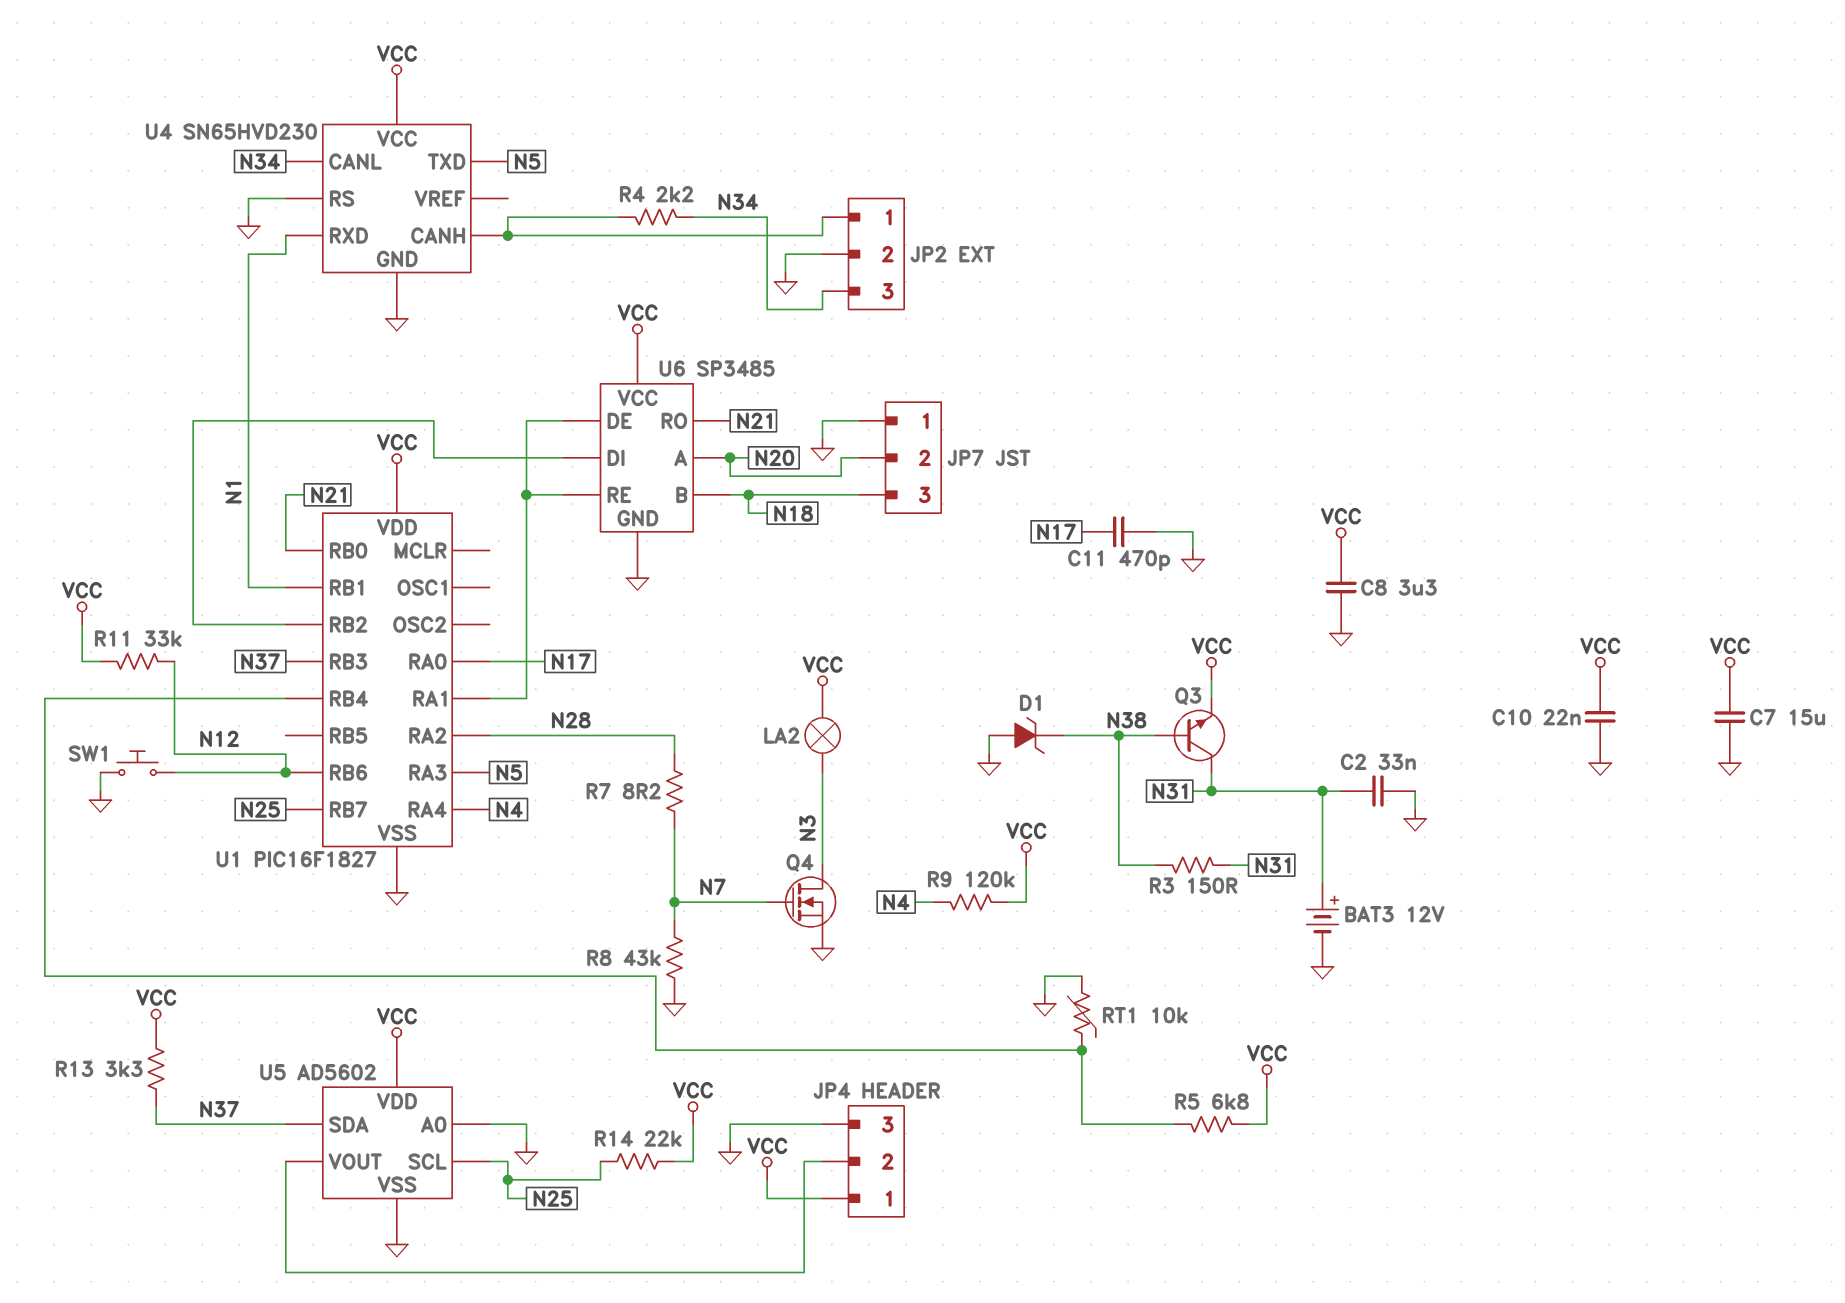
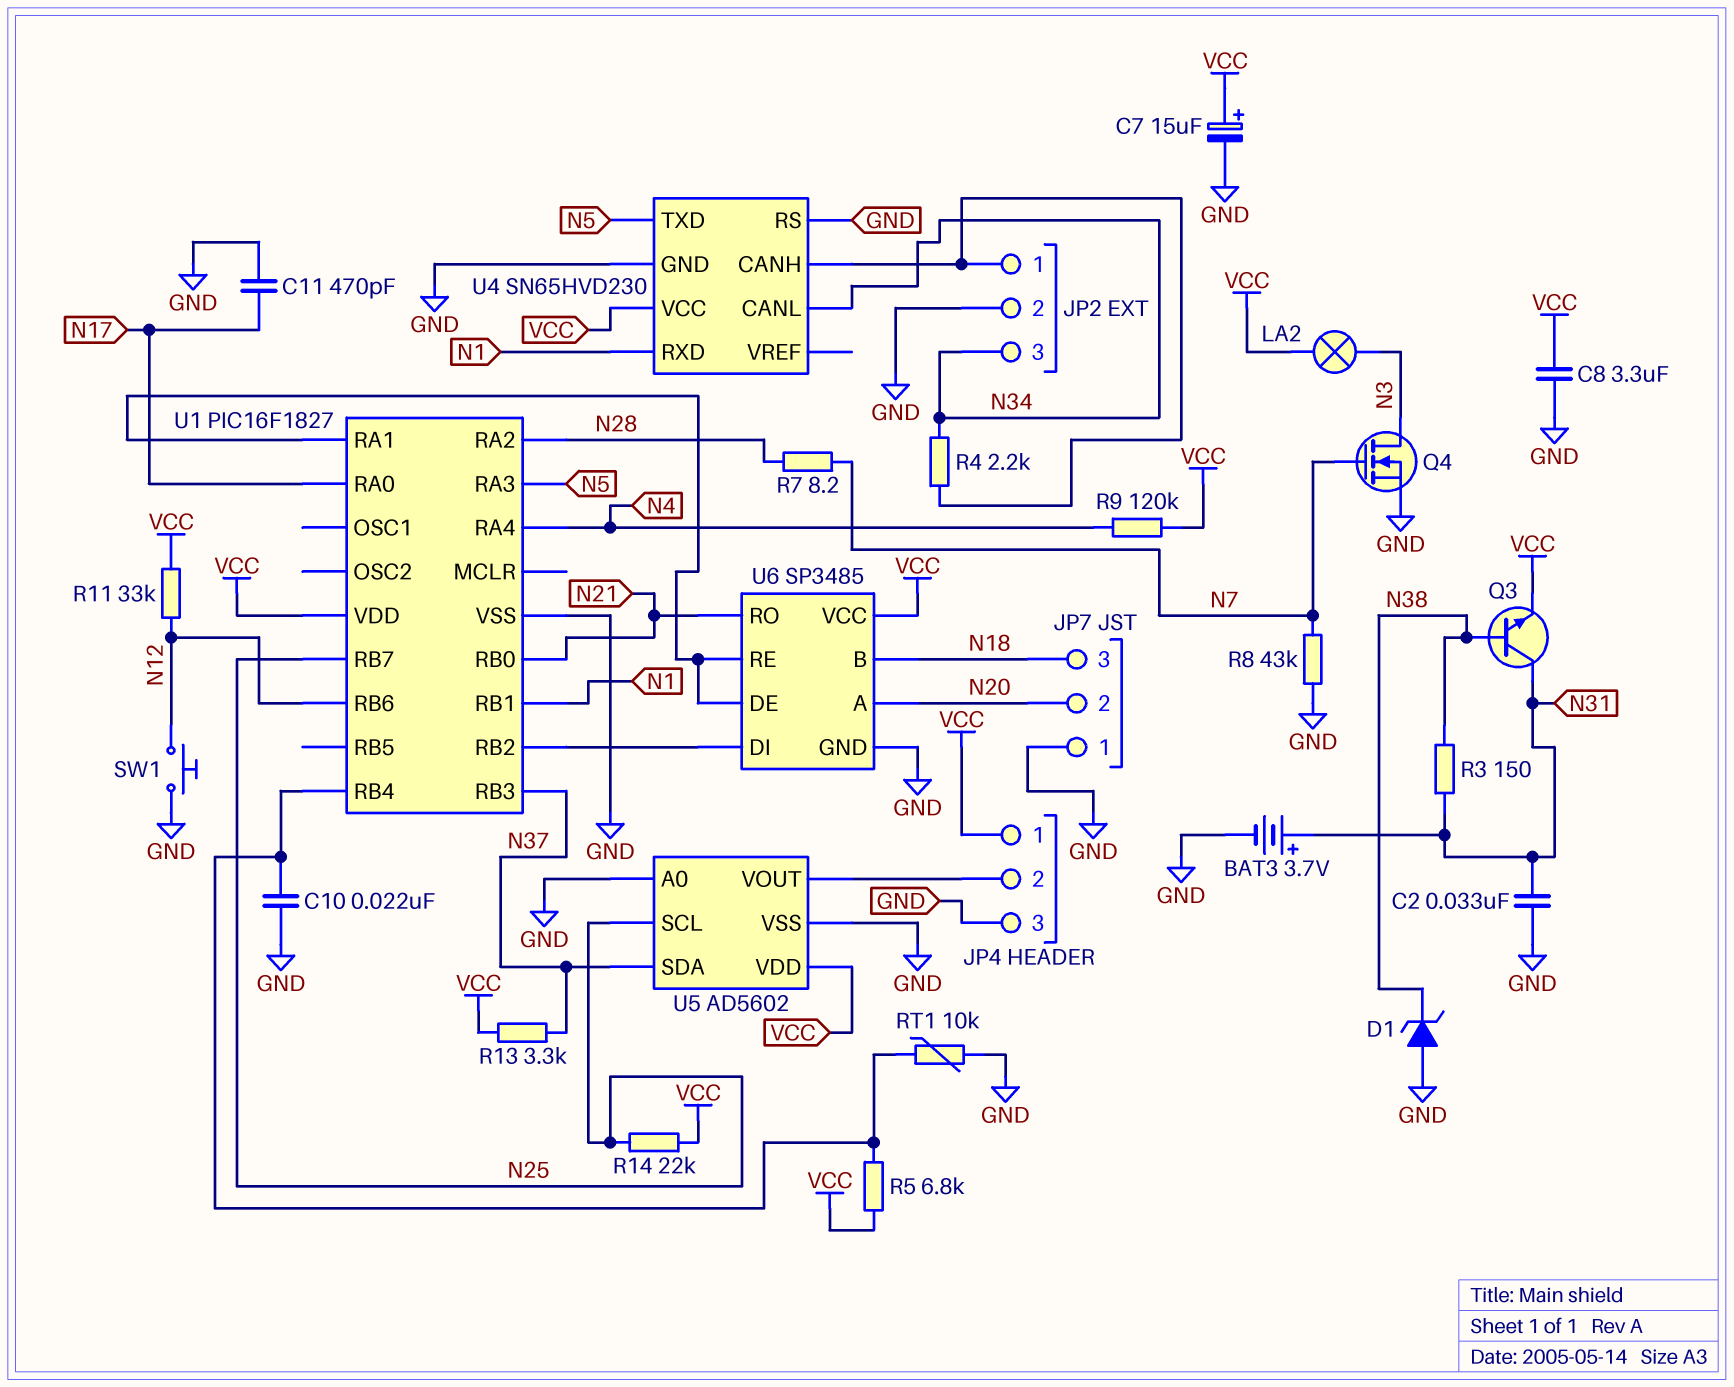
BAT3: 12V (plus N31, minus GND) -> 3.7V (plus N31, minus GND)
C7: 15uF (GND, VCC) -> 15uF (plus VCC, minus GND)
C10: 22nF (GND, VCC) -> 22nF (GND, U1/RB4)

